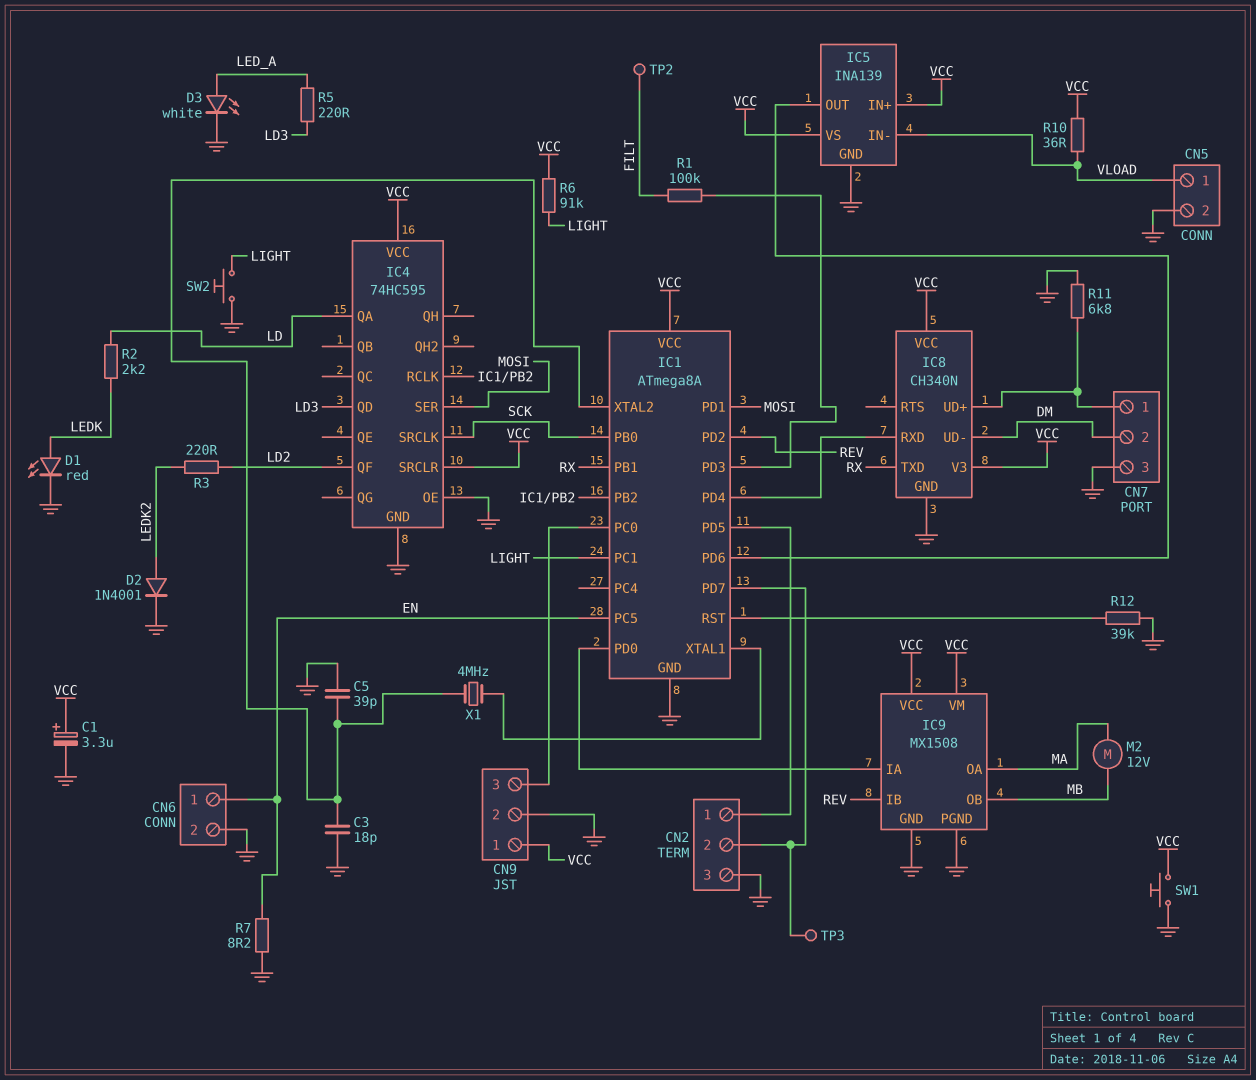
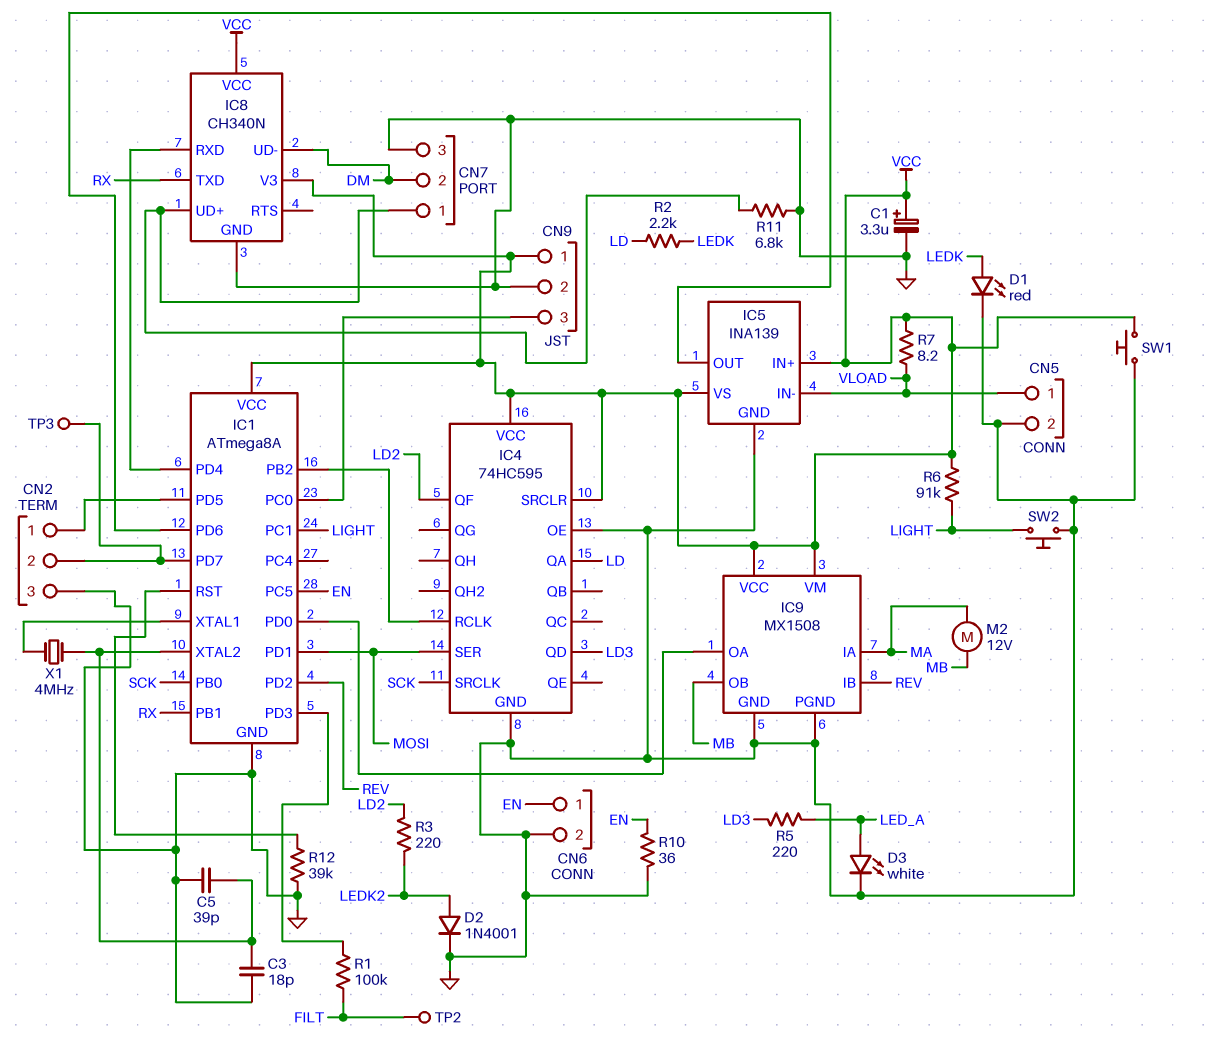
IC9 pin IA: IC1/PD0 -> MA
IC9 pin OA: MA -> IC1/PD0
R7: 8.2 (EN, GND) -> 8.2 (VCC, VLOAD)
R10: 36 (VCC, VLOAD) -> 36 (EN, GND)

